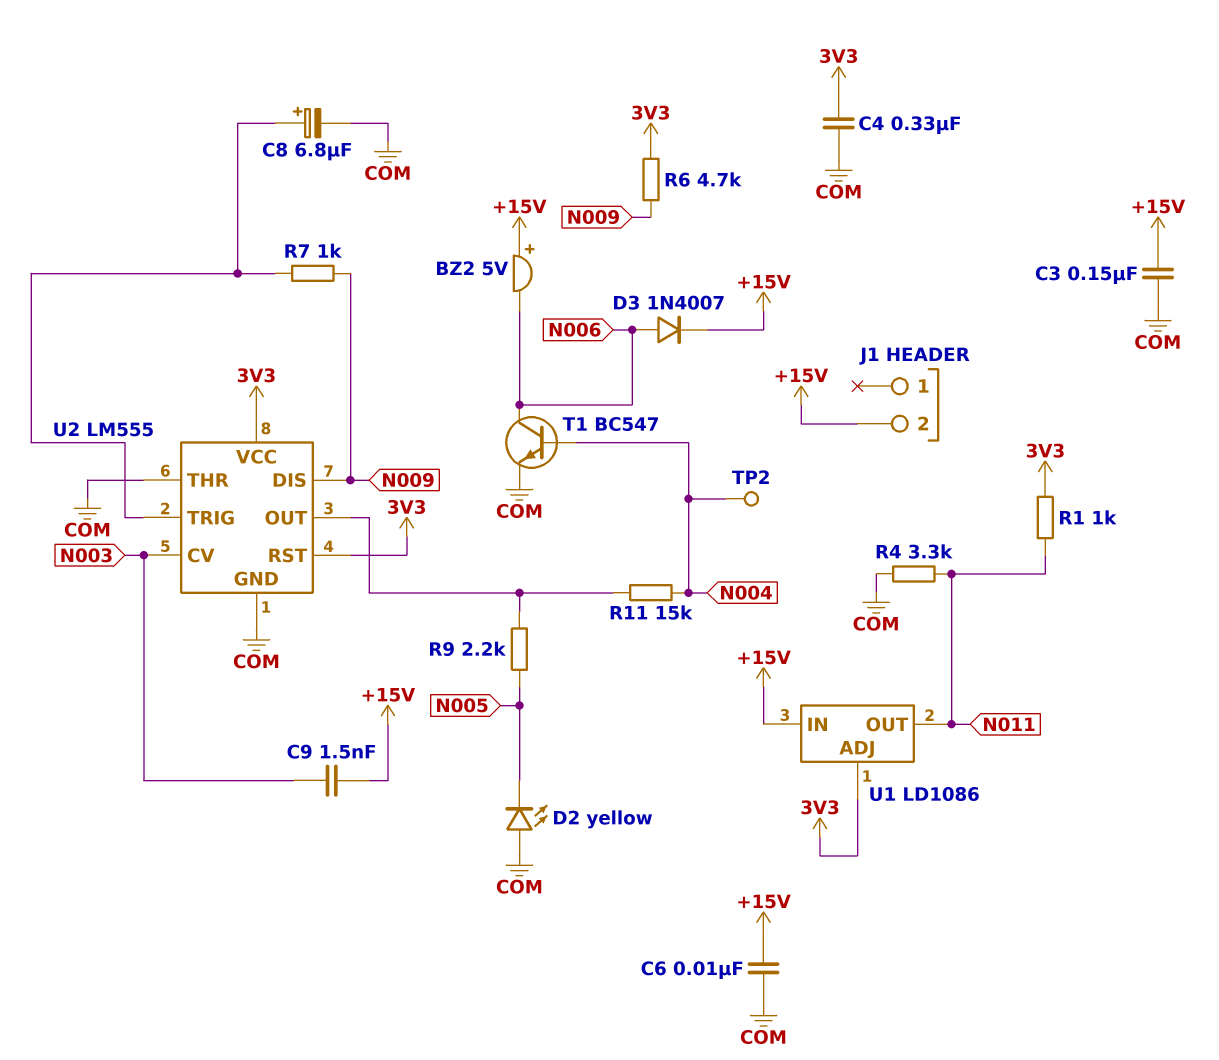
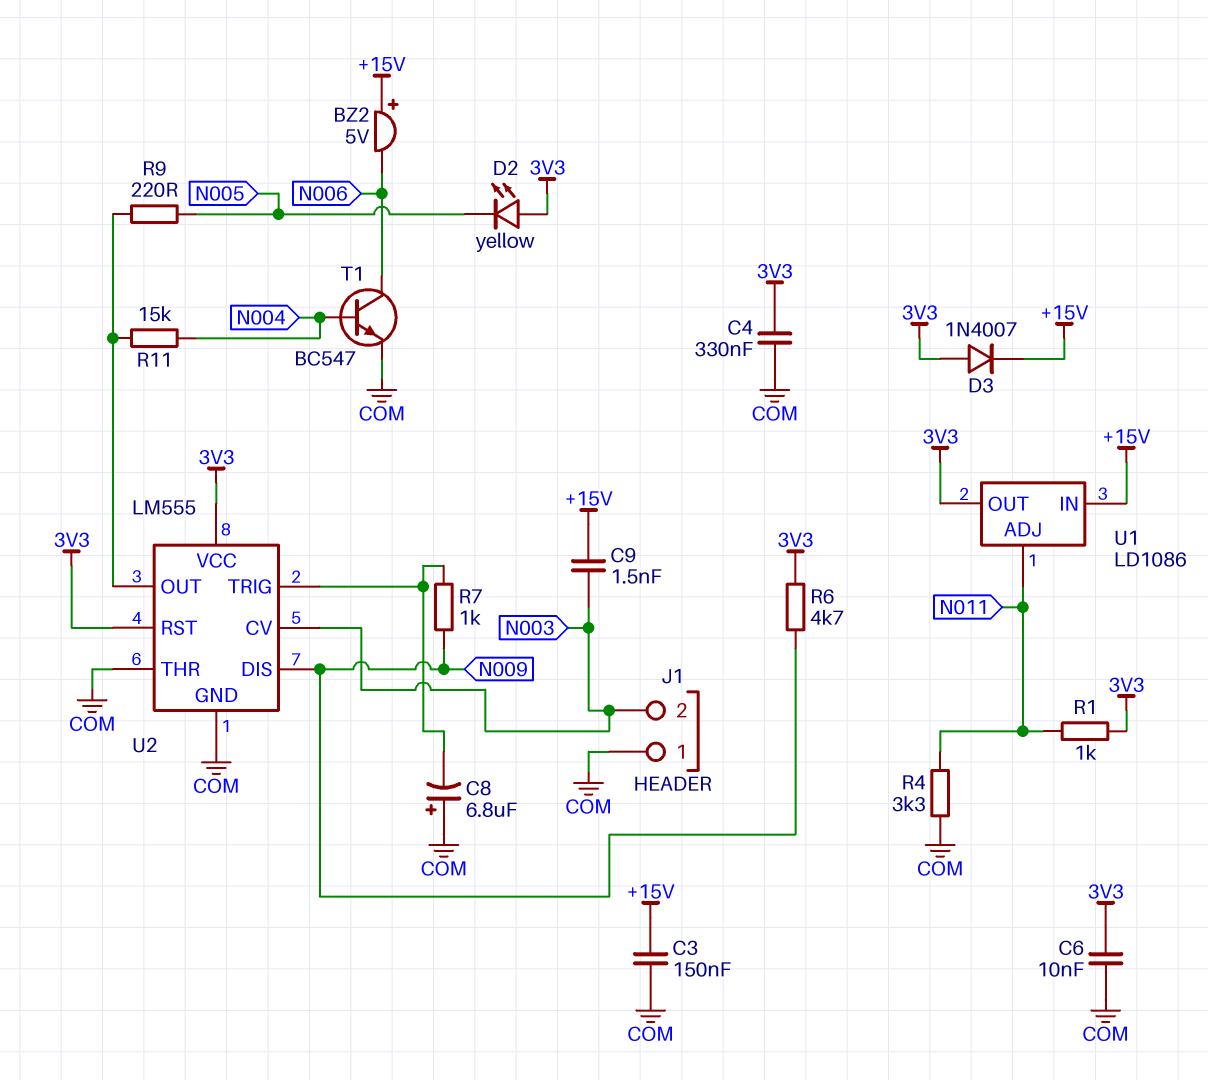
C6: 10nF (+15V, COM) -> 10nF (3V3, COM)
C8: 6.8uF (plus U2/TRIG, minus COM) -> 6.8uF (plus COM, minus U2/TRIG)
D2: LED yellow (A COM, K N005) -> LED yellow (A 3V3, K N005)
D3: diode 1N4007 (A N006, K +15V) -> diode 1N4007 (A 3V3, K +15V)
J1 pin 1: none -> COM
J1 pin 2: +15V -> N003
R9: 2.2k (N005, U2/OUT) -> 220 (N005, U2/OUT)
TP2: test point (N004) -> none
U1 pin ADJ: 3V3 -> N011
U1 pin OUT: N011 -> 3V3

